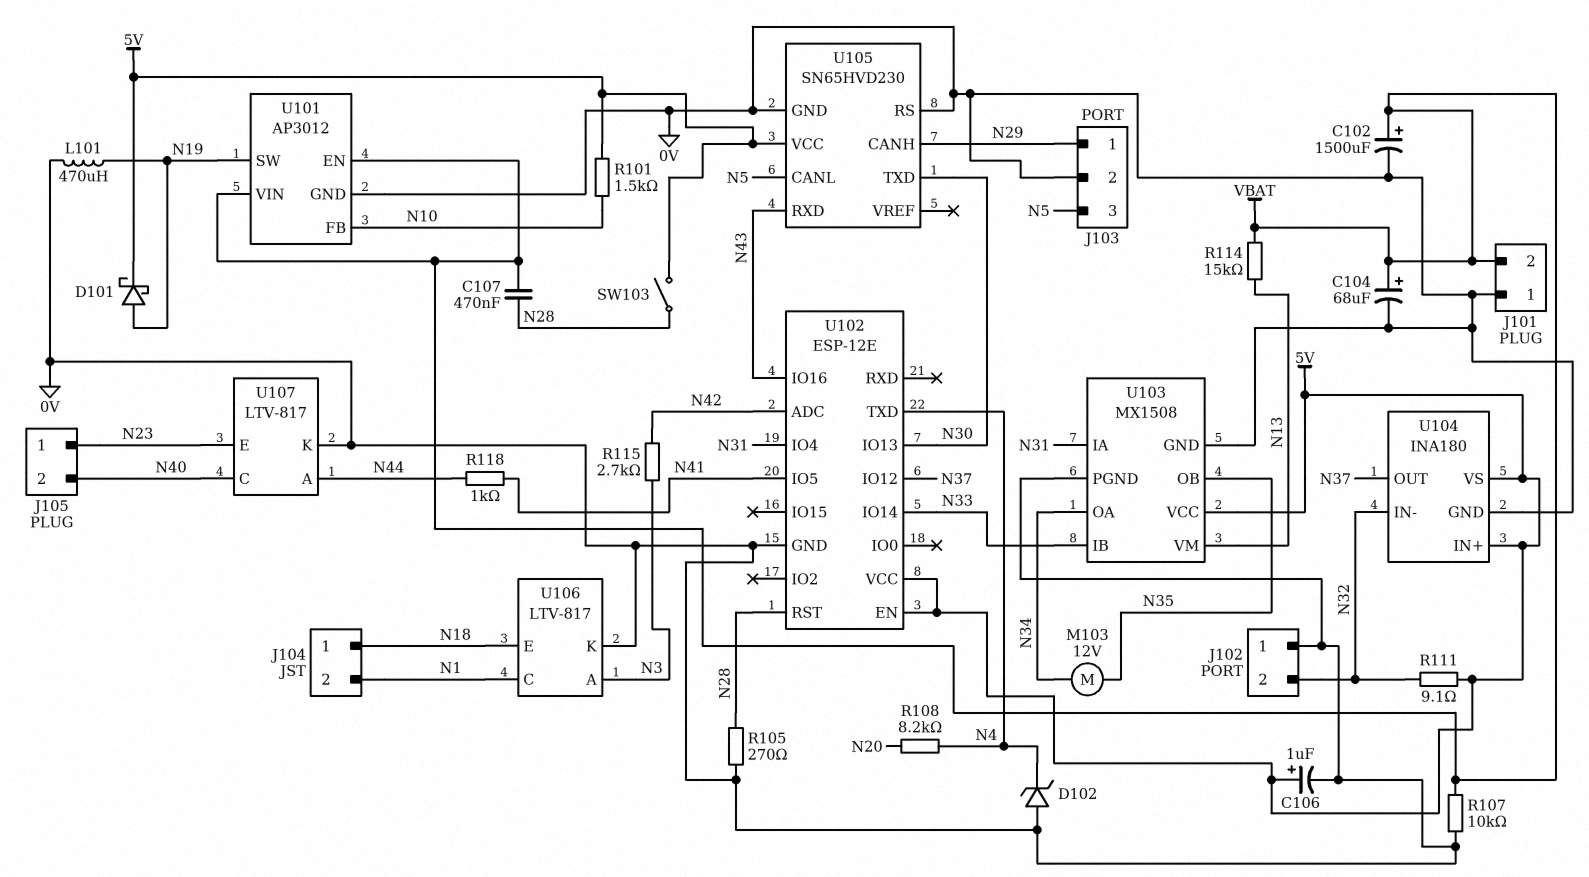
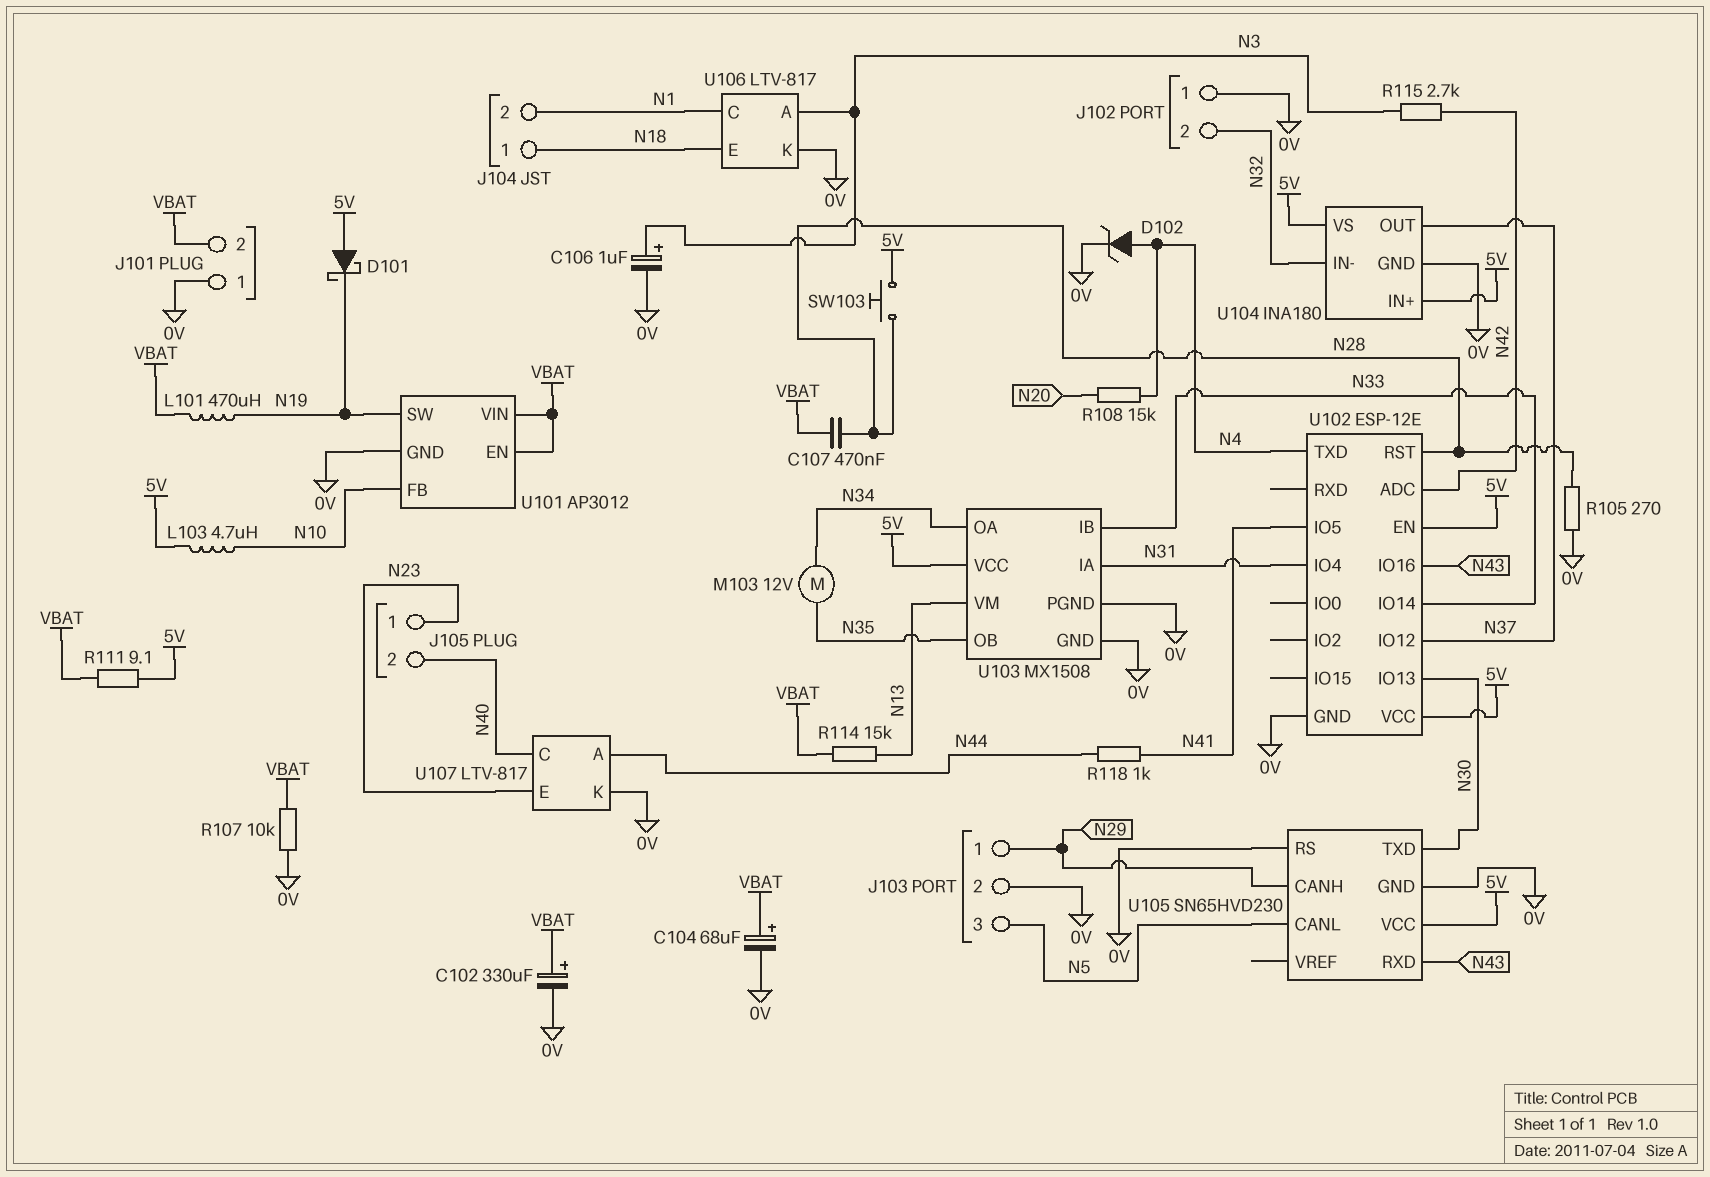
C102: 1500uF (plus VBAT, minus 0V) -> 330uF (plus VBAT, minus 0V)
C106: 1uF (plus 5V, minus 0V) -> 1uF (plus N3, minus 0V)
D101: schottky (A N19, K 5V) -> schottky (A 5V, K N19)
D102: zener (A 0V, K N4) -> zener (A N4, K 0V)
L101: 470uH (0V, N19) -> 470uH (N19, VBAT)
L103: none -> 4.7uH (5V, N10)
R101: 1.5k (5V, N10) -> none
R108: 8.2k (N4, N20) -> 15k (N4, N20)
R111: 9.1 (5V, N32) -> 9.1 (5V, VBAT)
SW103: switch (5V, N28) -> button (5V, N28)

